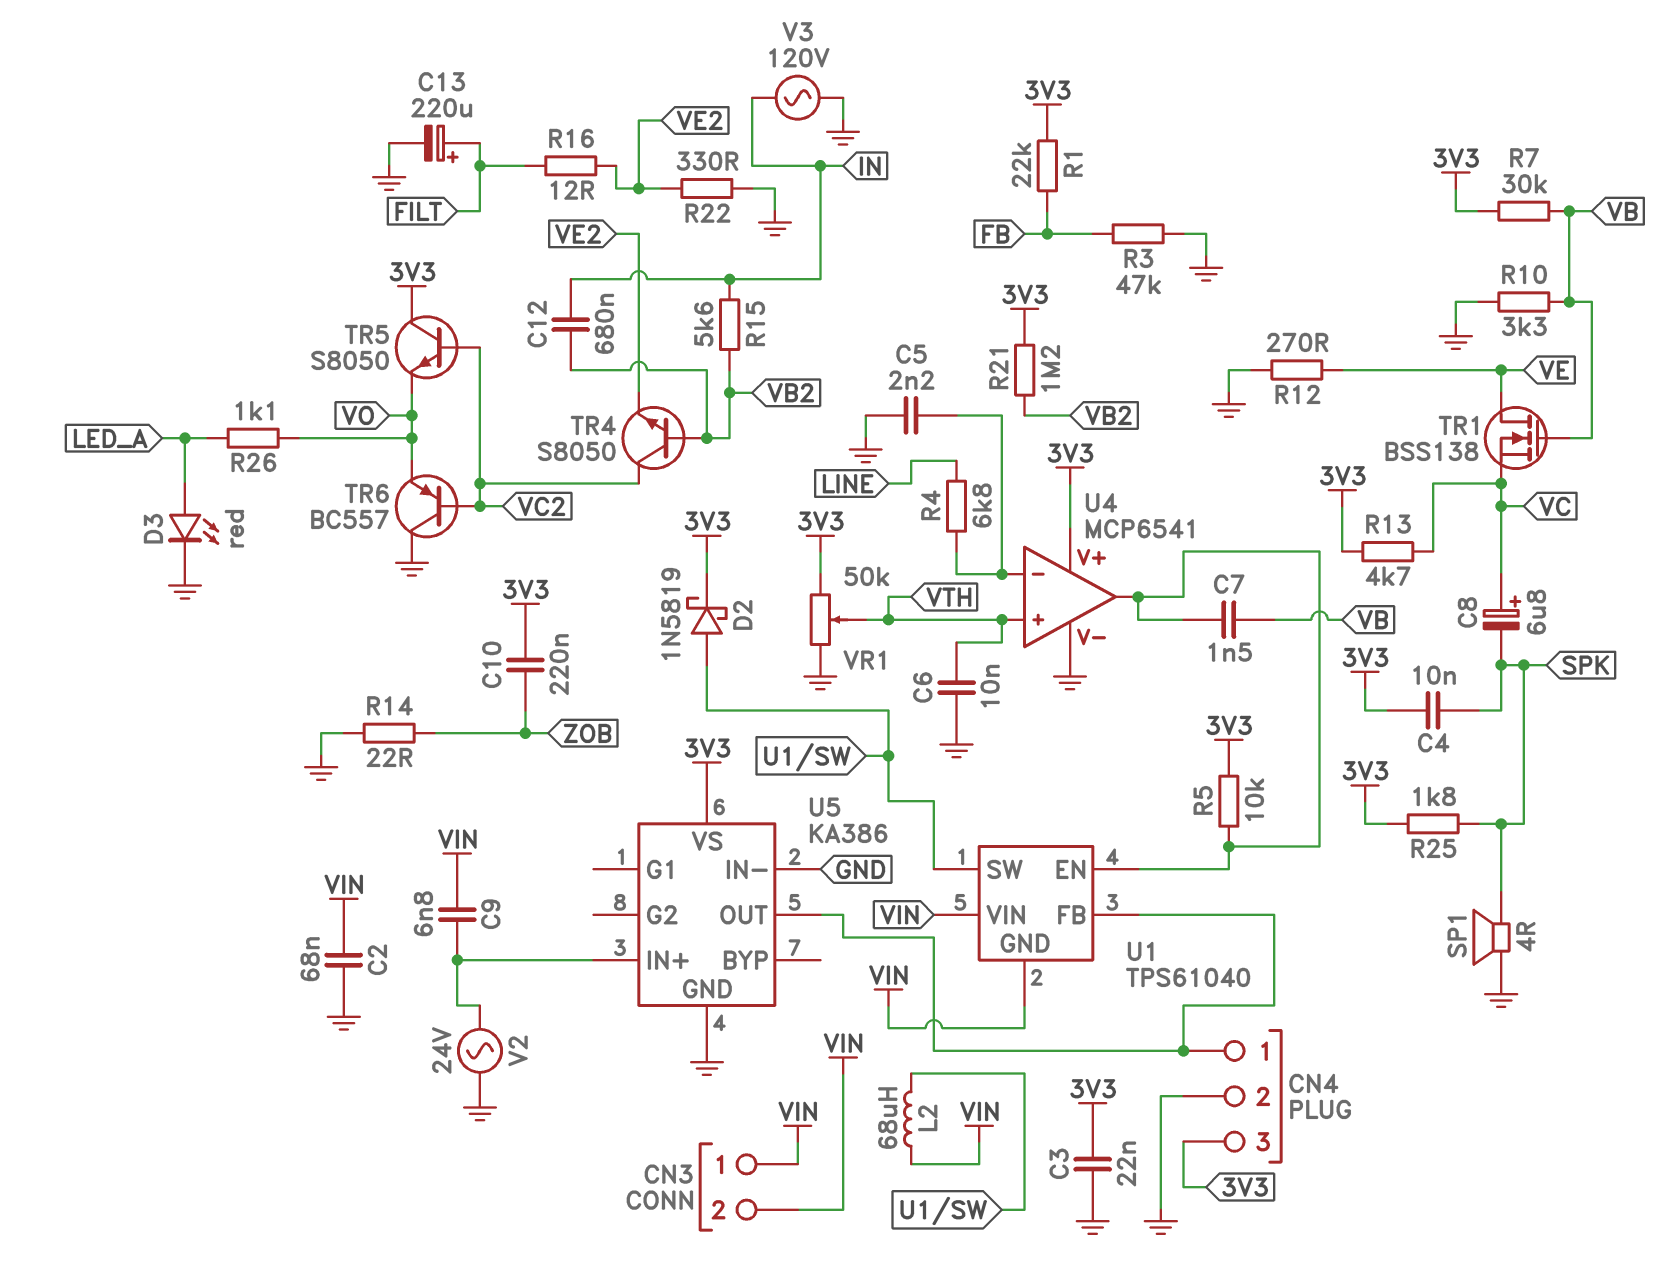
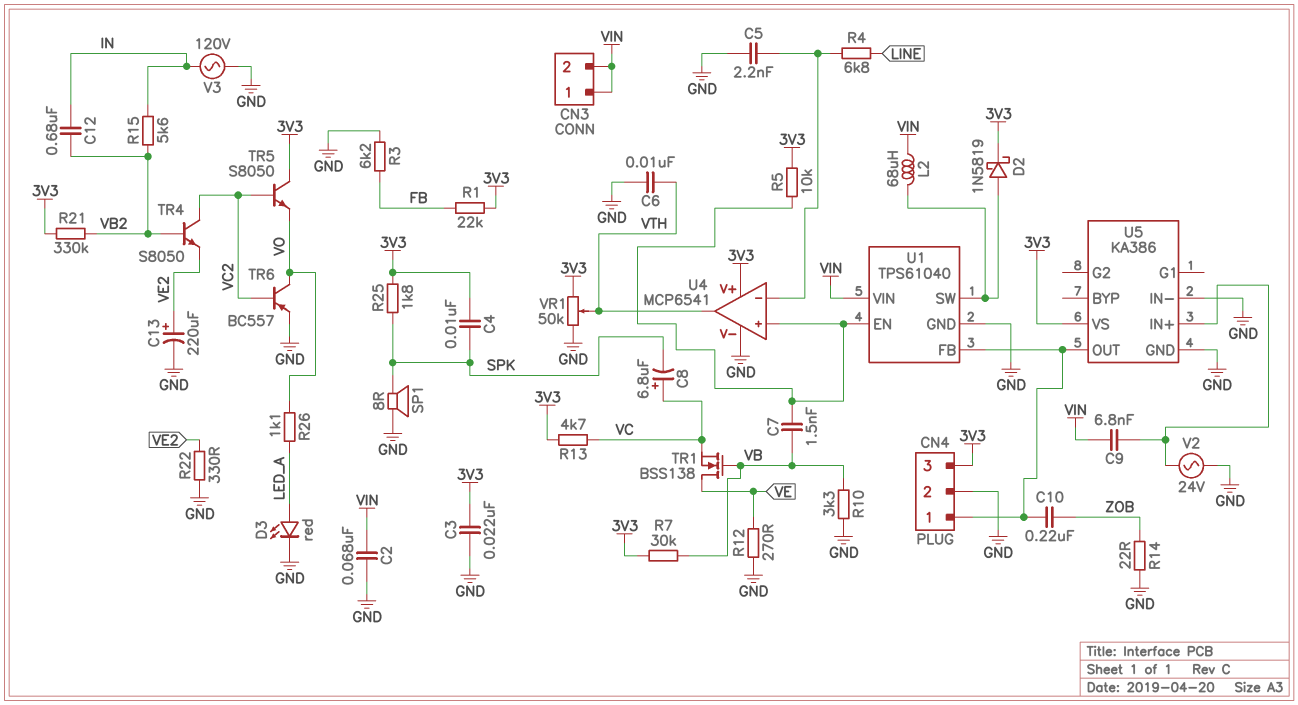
C10: 220nF (3V3, ZOB) -> 220nF (CN4/1, ZOB)
C13: 220uF (plus FILT, minus GND) -> 220uF (plus VE2, minus GND)
R3: 47k (FB, GND) -> 6.2k (FB, GND)
R16: 12 (FILT, VE2) -> none
R21: 1.2M (3V3, VB2) -> 330k (3V3, VB2)
SP1: speaker 4R (GND, SPK) -> speaker 8R (GND, SPK)
TR6: PNP BC557 (B VC2, C GND, E VO) -> PNP BC557 (B VC2, C VO, E GND)
U1 pin GND: VIN -> GND
U4 pin in+: VTH -> U1/EN
U4 pin out: U1/EN -> VTH

